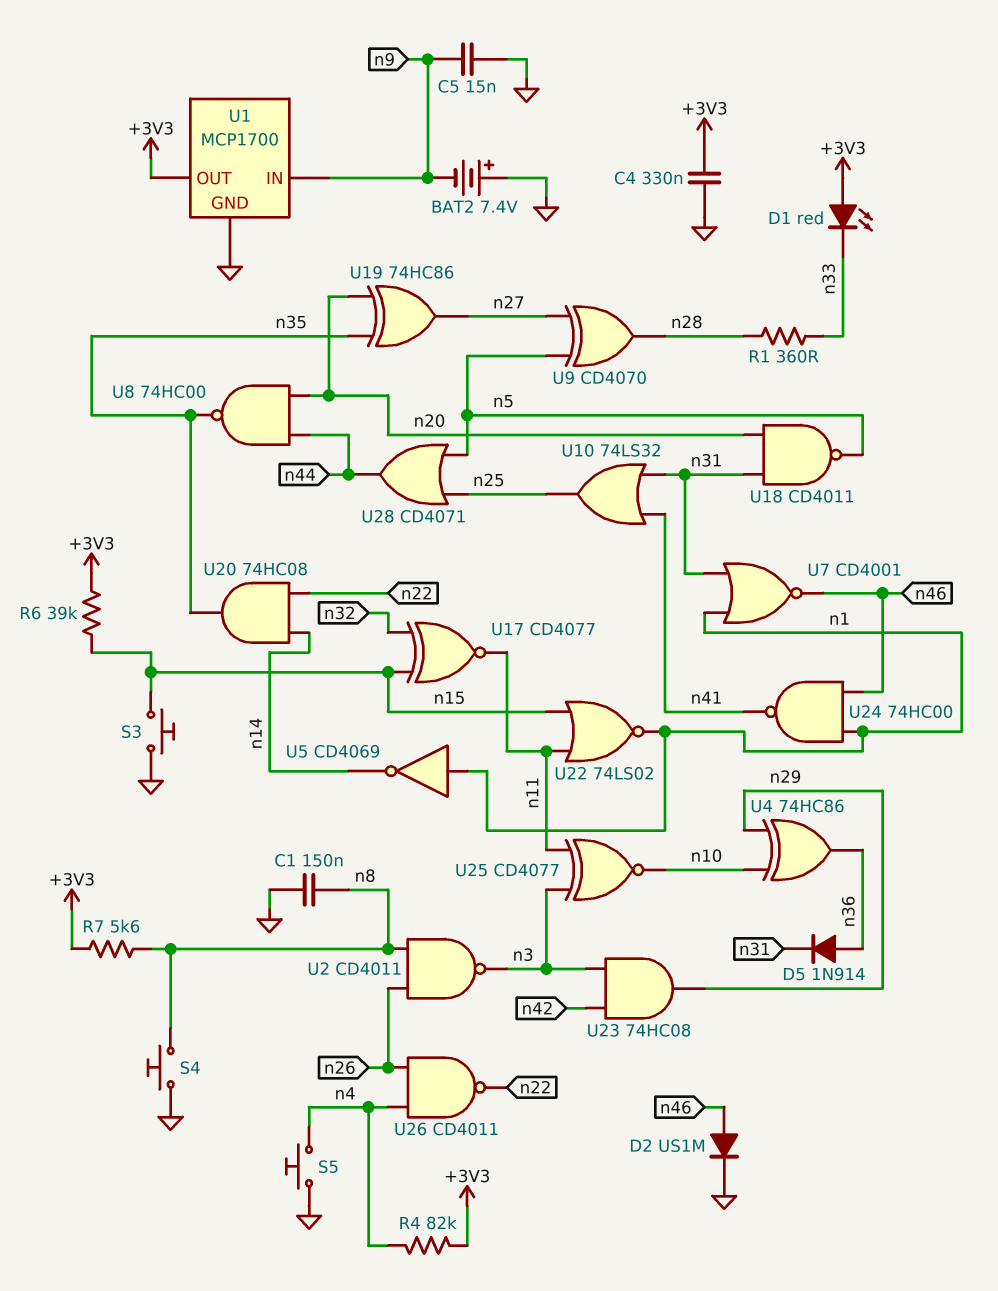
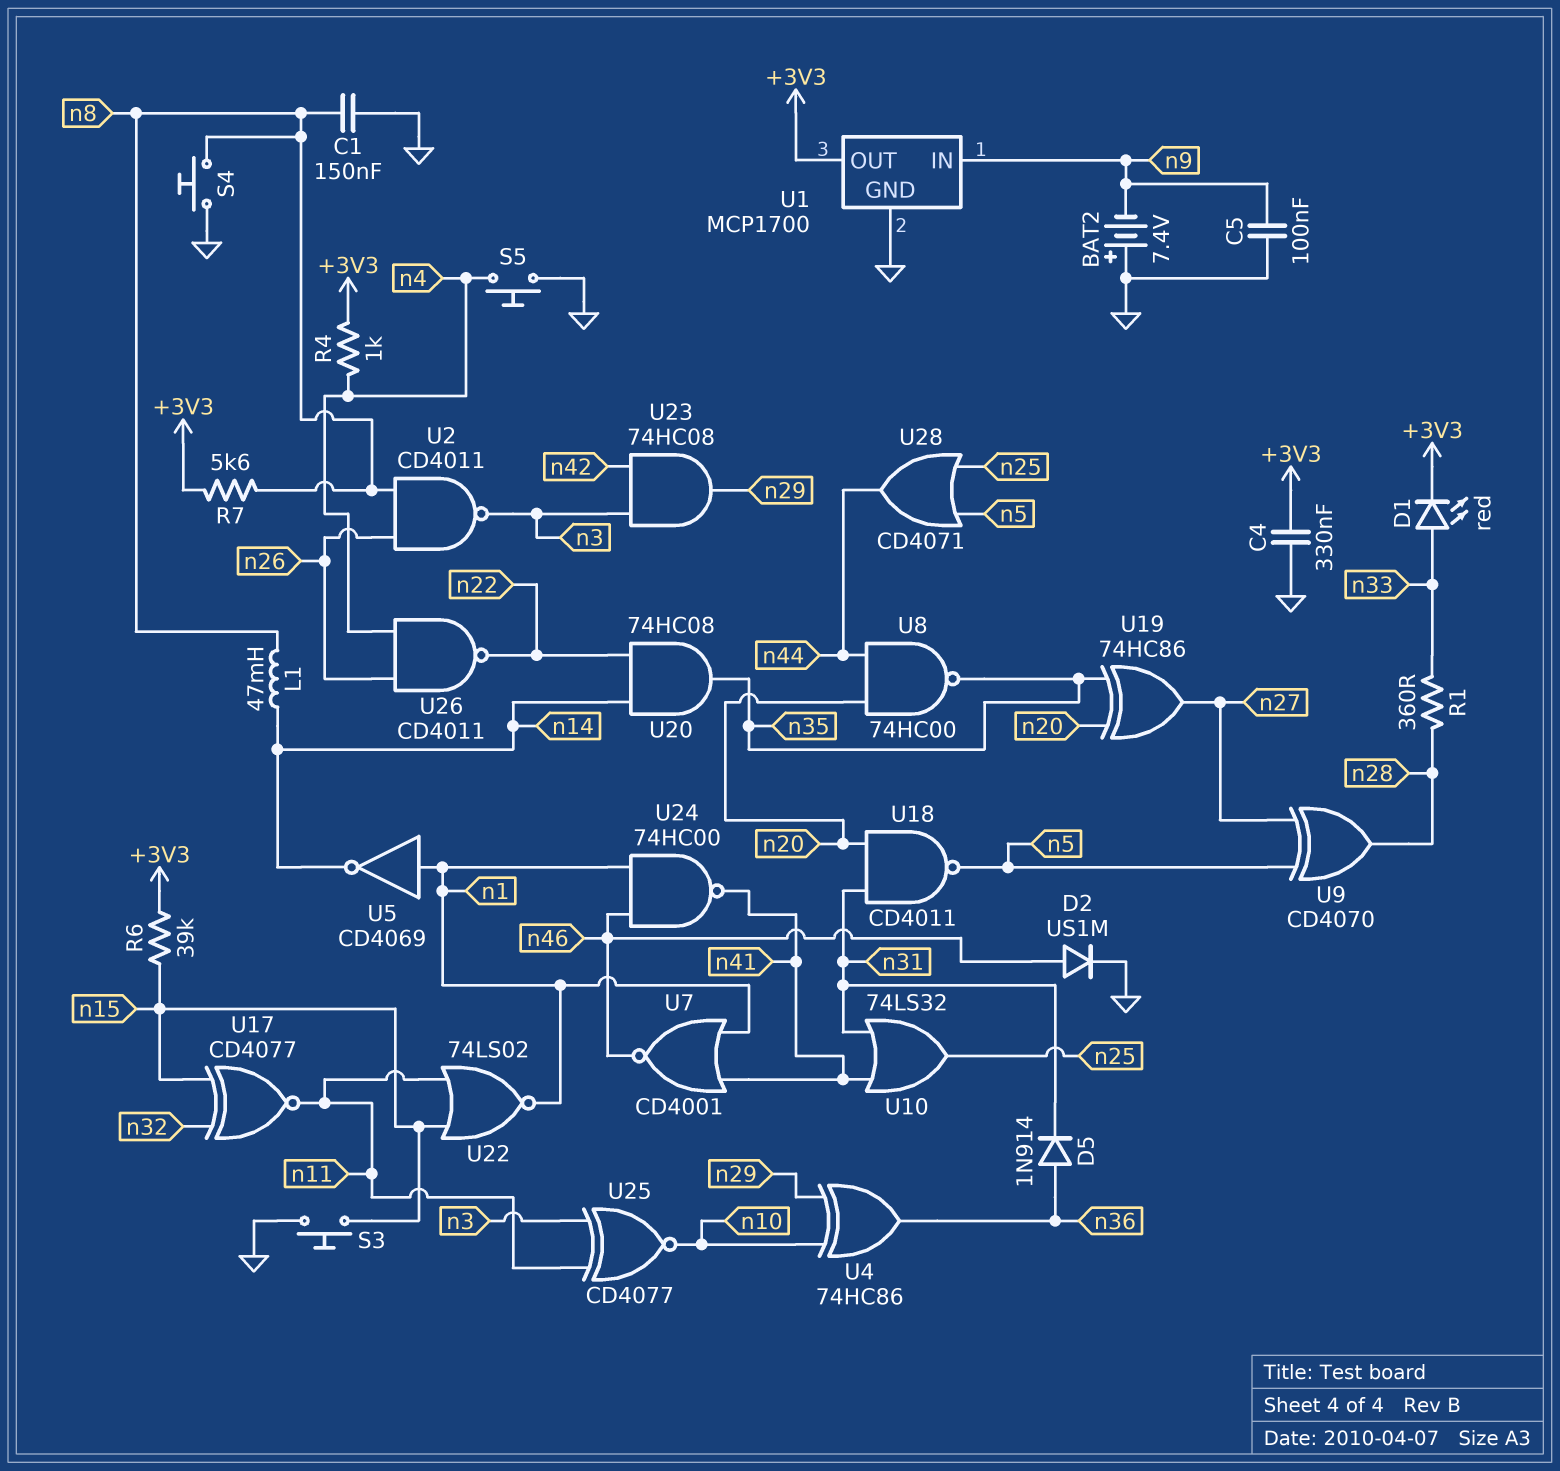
C5: 15nF (GND, n9) -> 100nF (GND, n9)
D1: LED red (A +3V3, K n33) -> LED red (A n33, K +3V3)
L1: none -> 47mH (n8, n14)
R4: 82k (+3V3, n4) -> 1k (+3V3, n4)
U7: NOR CD4001 (in n1, in n31, out n46) -> NOR CD4001 (in n1, in n41, out n46)

